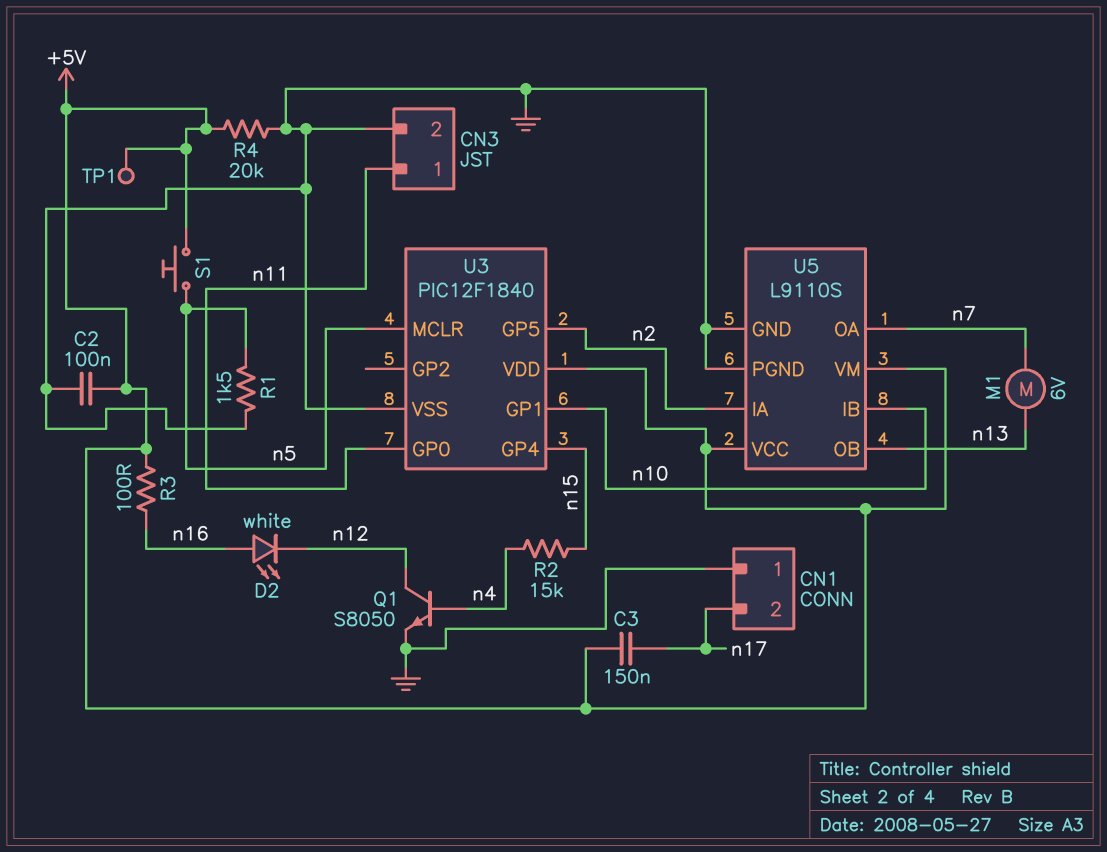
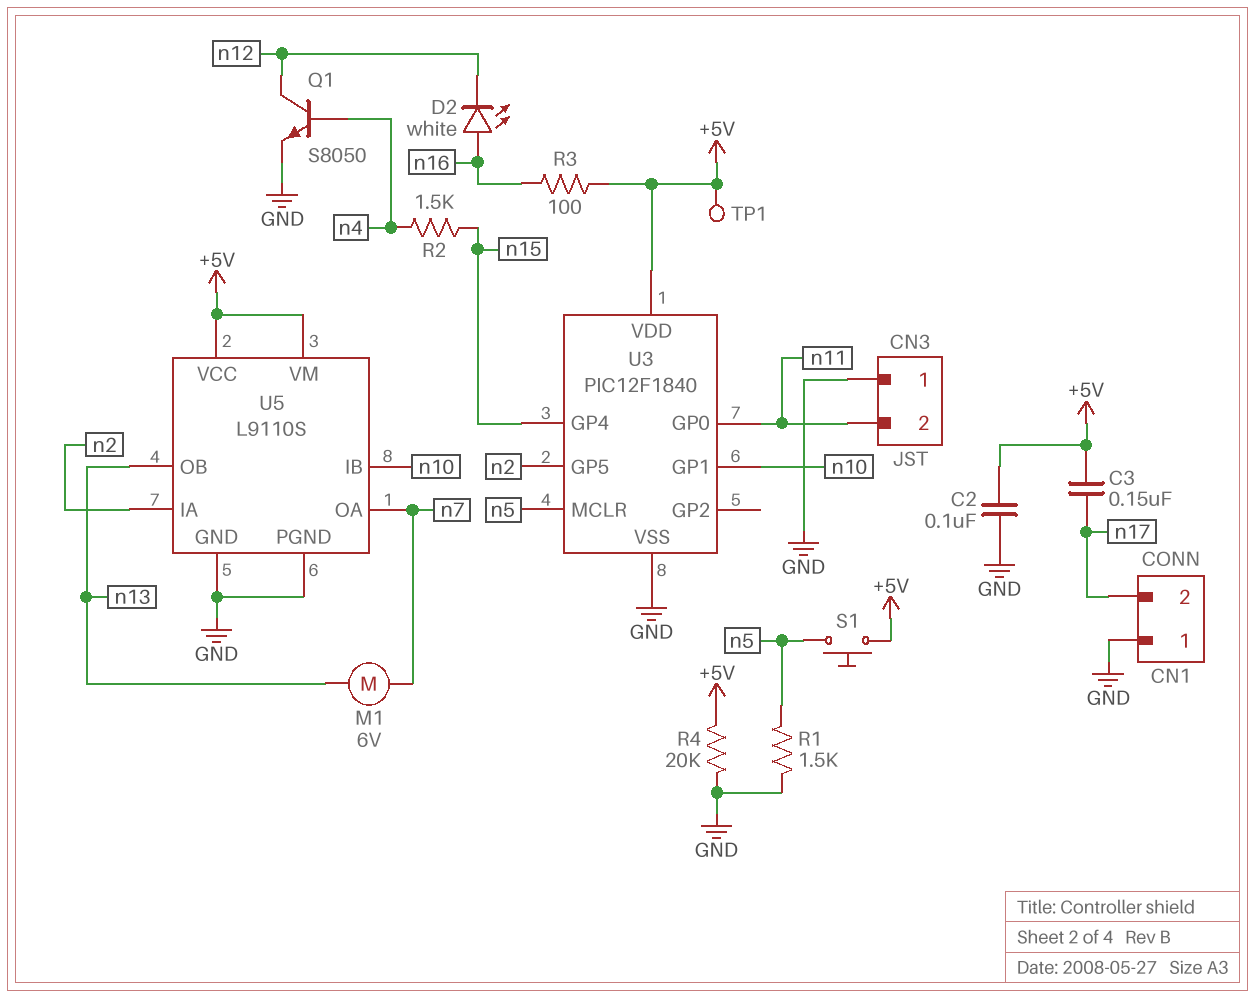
CN3 pin 1: n11 -> GND
CN3 pin 2: GND -> n11
R2: 15k (n4, n15) -> 1.5k (n4, n15)

